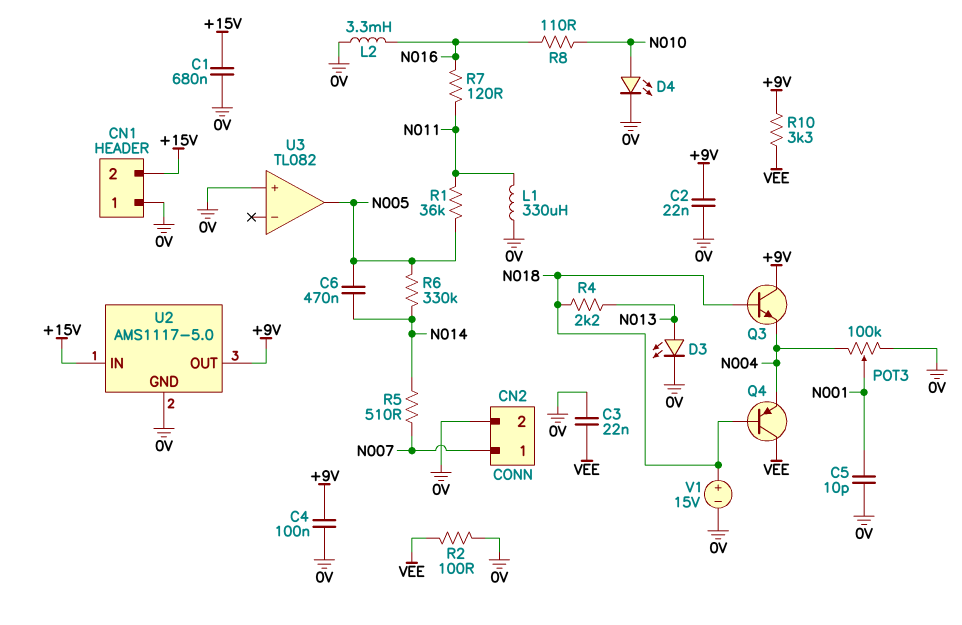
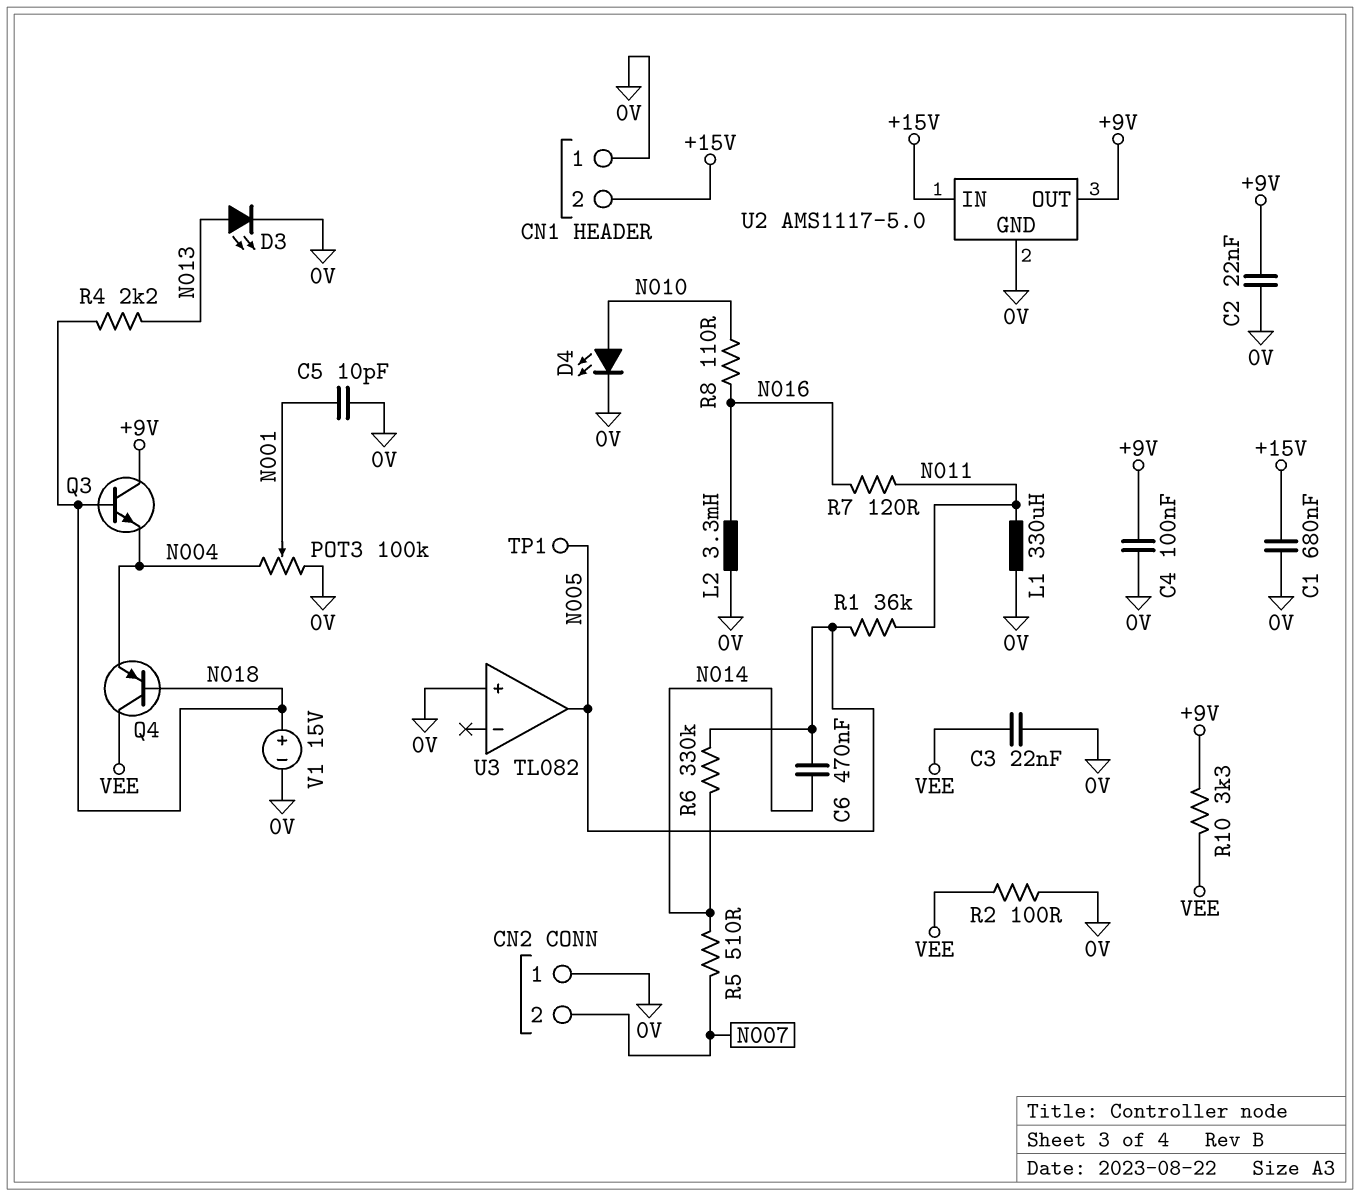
CN2 pin 1: N007 -> 0V
CN2 pin 2: 0V -> N007
TP1: none -> test point (N005)

